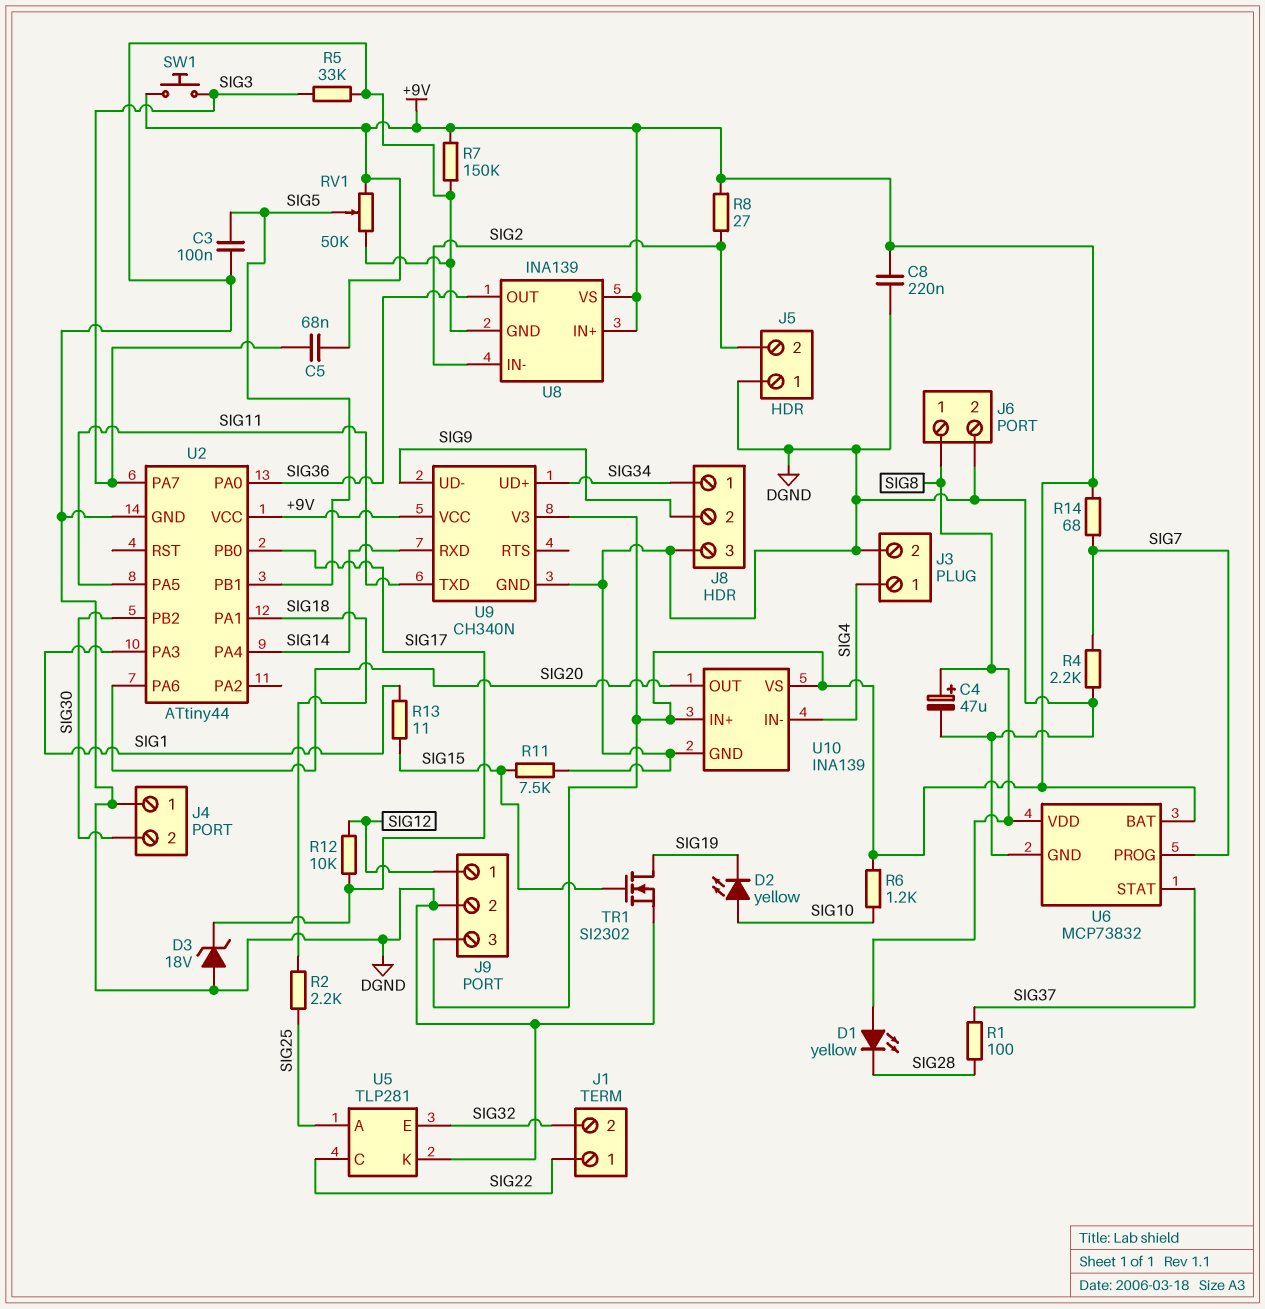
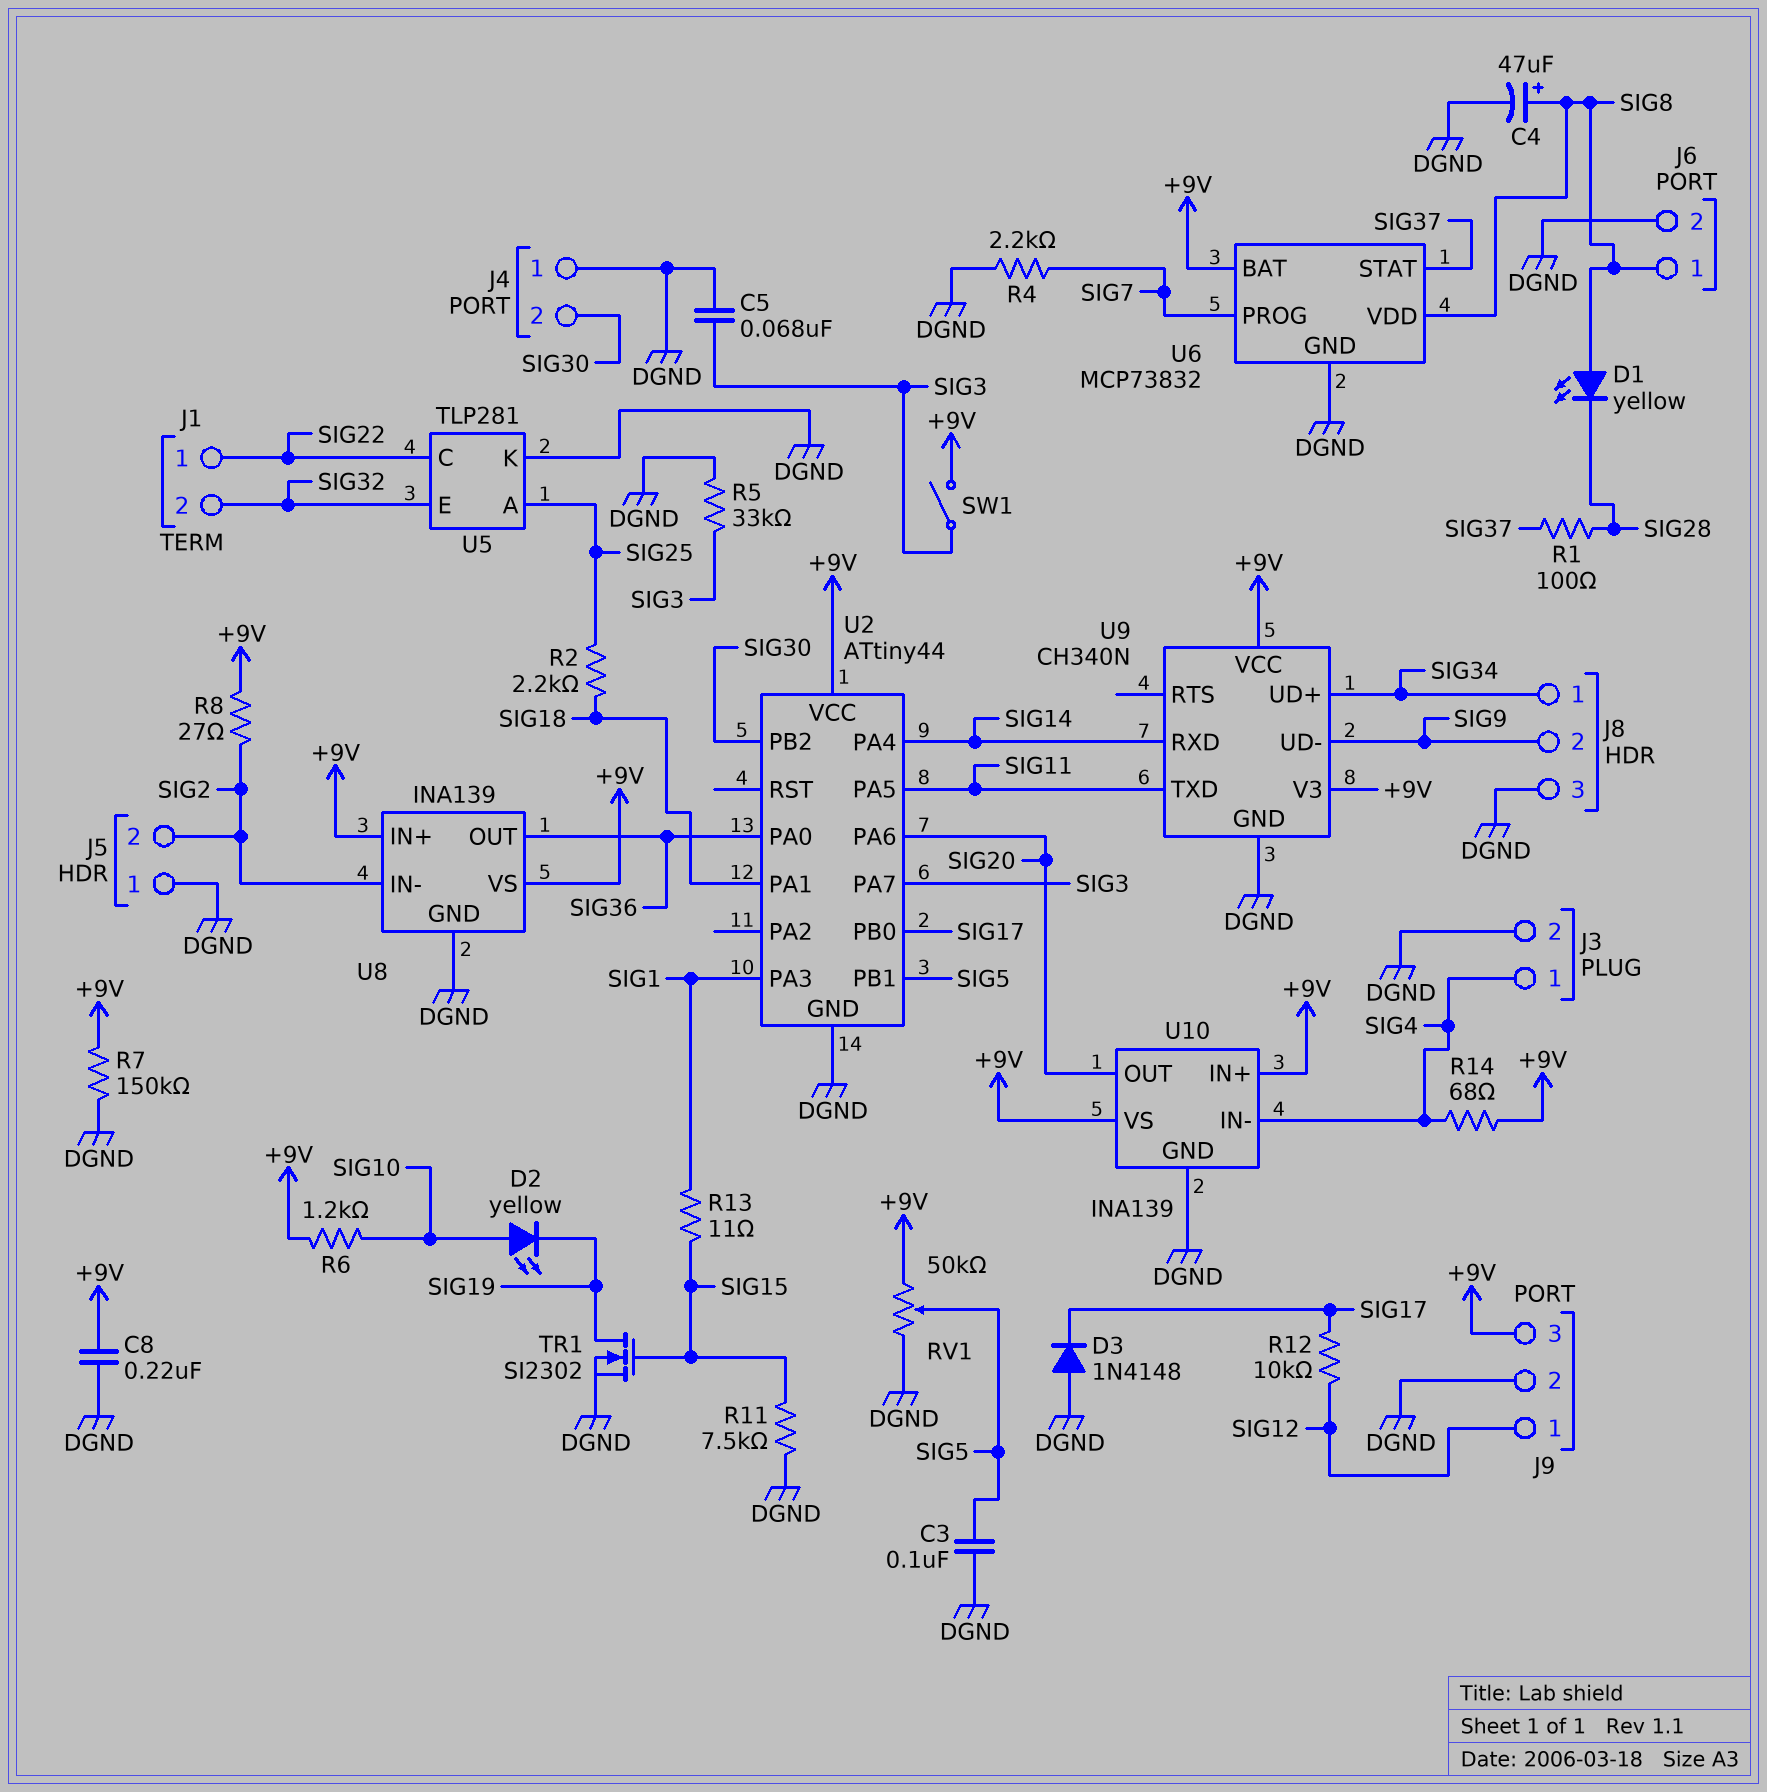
C5: 68nF (+9V, SIG3) -> 68nF (DGND, SIG3)
D3: zener 18V (A DGND, K SIG17) -> diode 1N4148 (A DGND, K SIG17)
R14: 68 (+9V, SIG7) -> 68 (+9V, SIG4)
SW1: button (+9V, SIG3) -> switch (+9V, SIG3)

